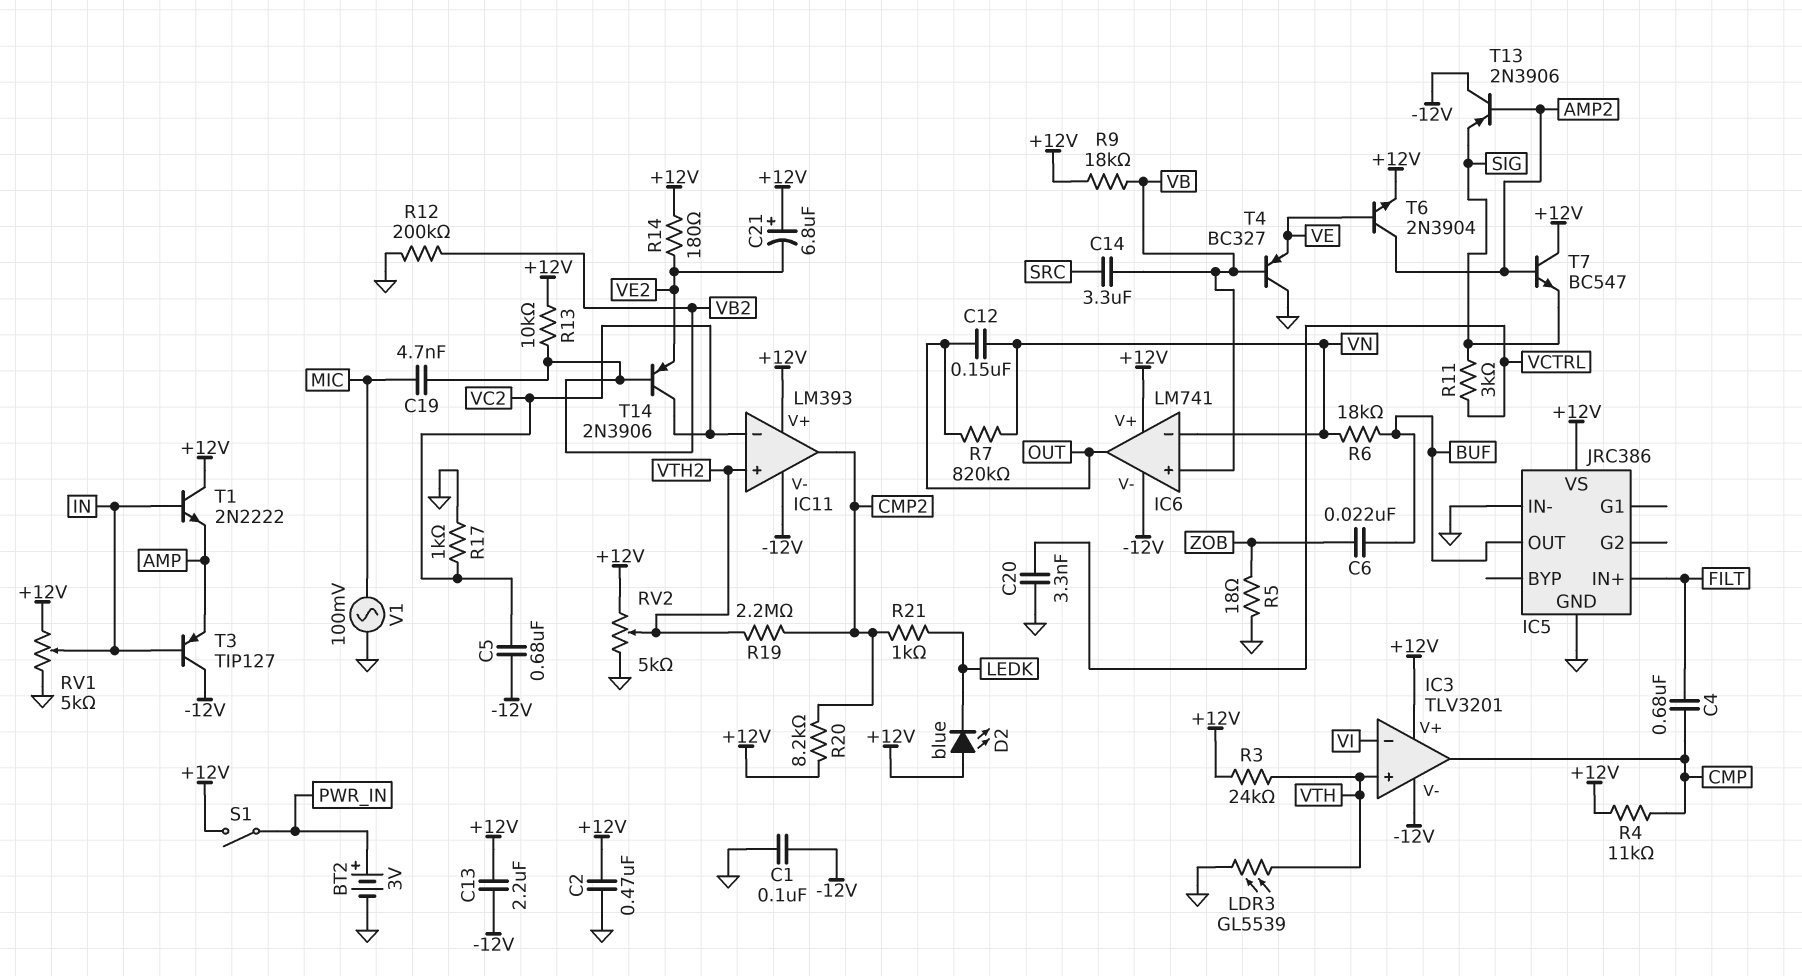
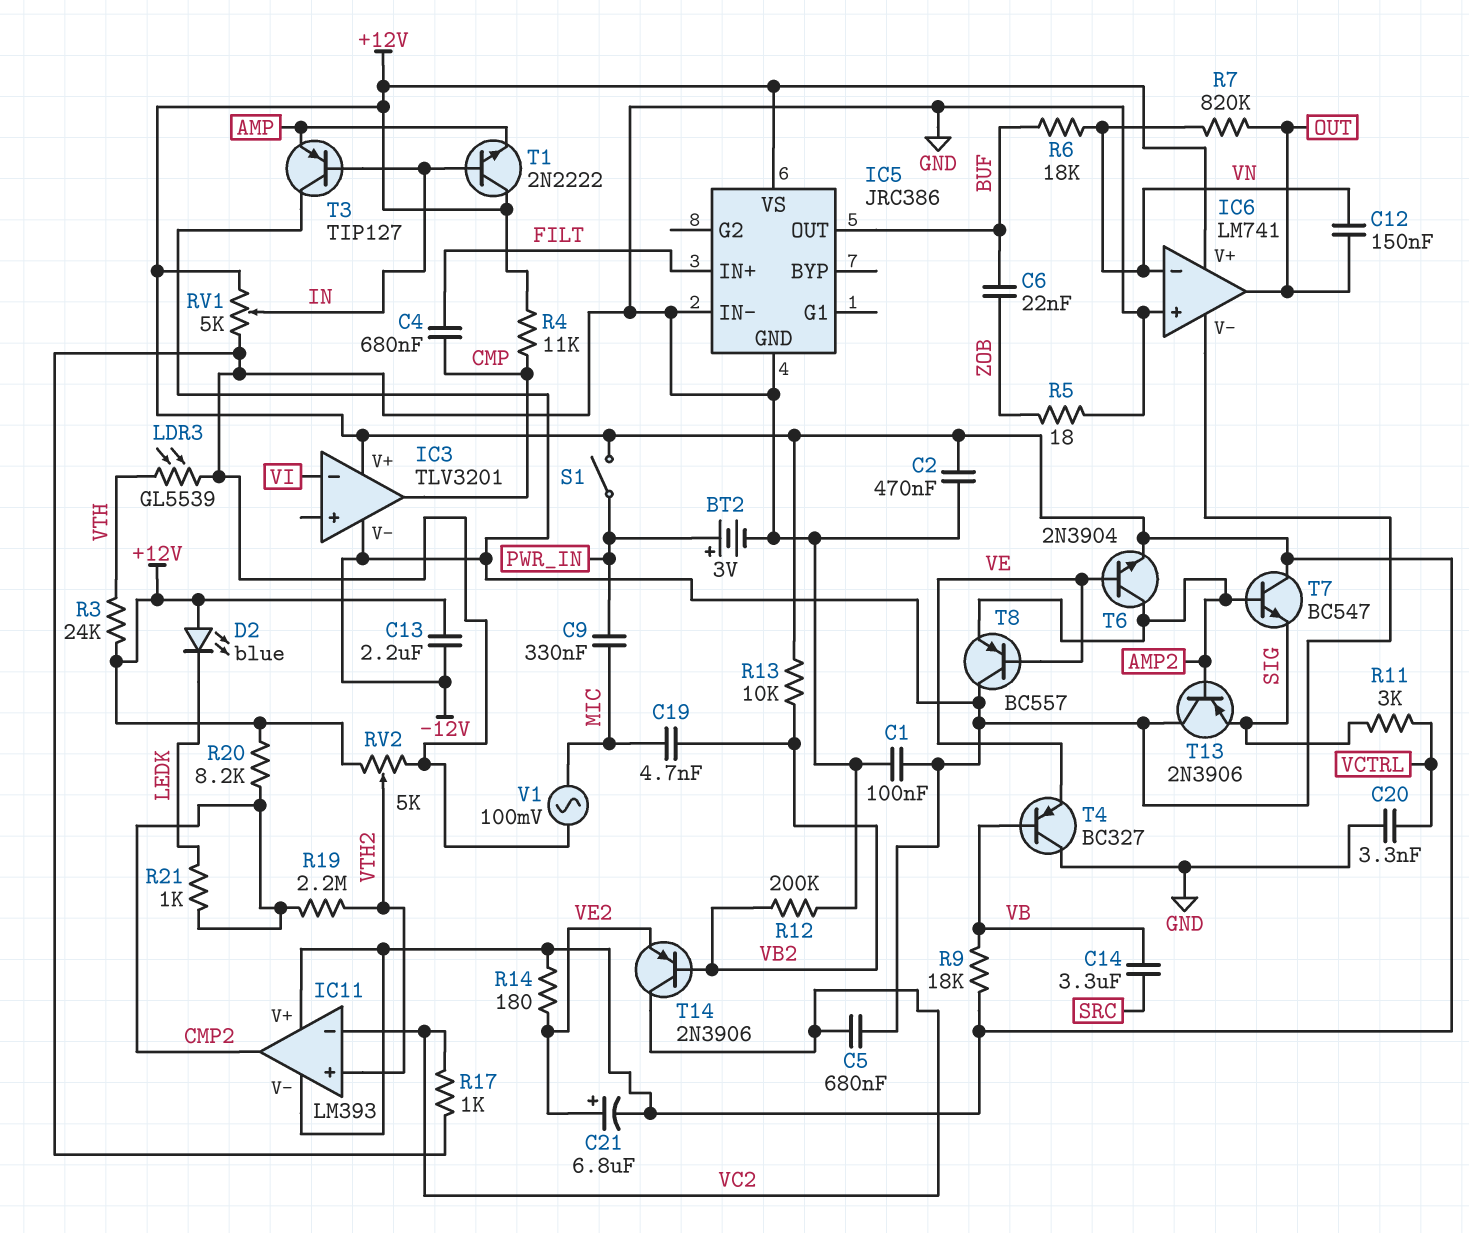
C9: none -> 330nF (MIC, PWR_IN)
C21: 6.8uF (plus +12V, minus VE2) -> 6.8uF (plus VE2, minus +12V)
IC3 pin in+: VTH -> none
IC6 pin in+: VB -> GND
IC11 pin V-: -12V -> +12V
T8: none -> PNP BC557 (B VE, C -12V, E AMP2)

